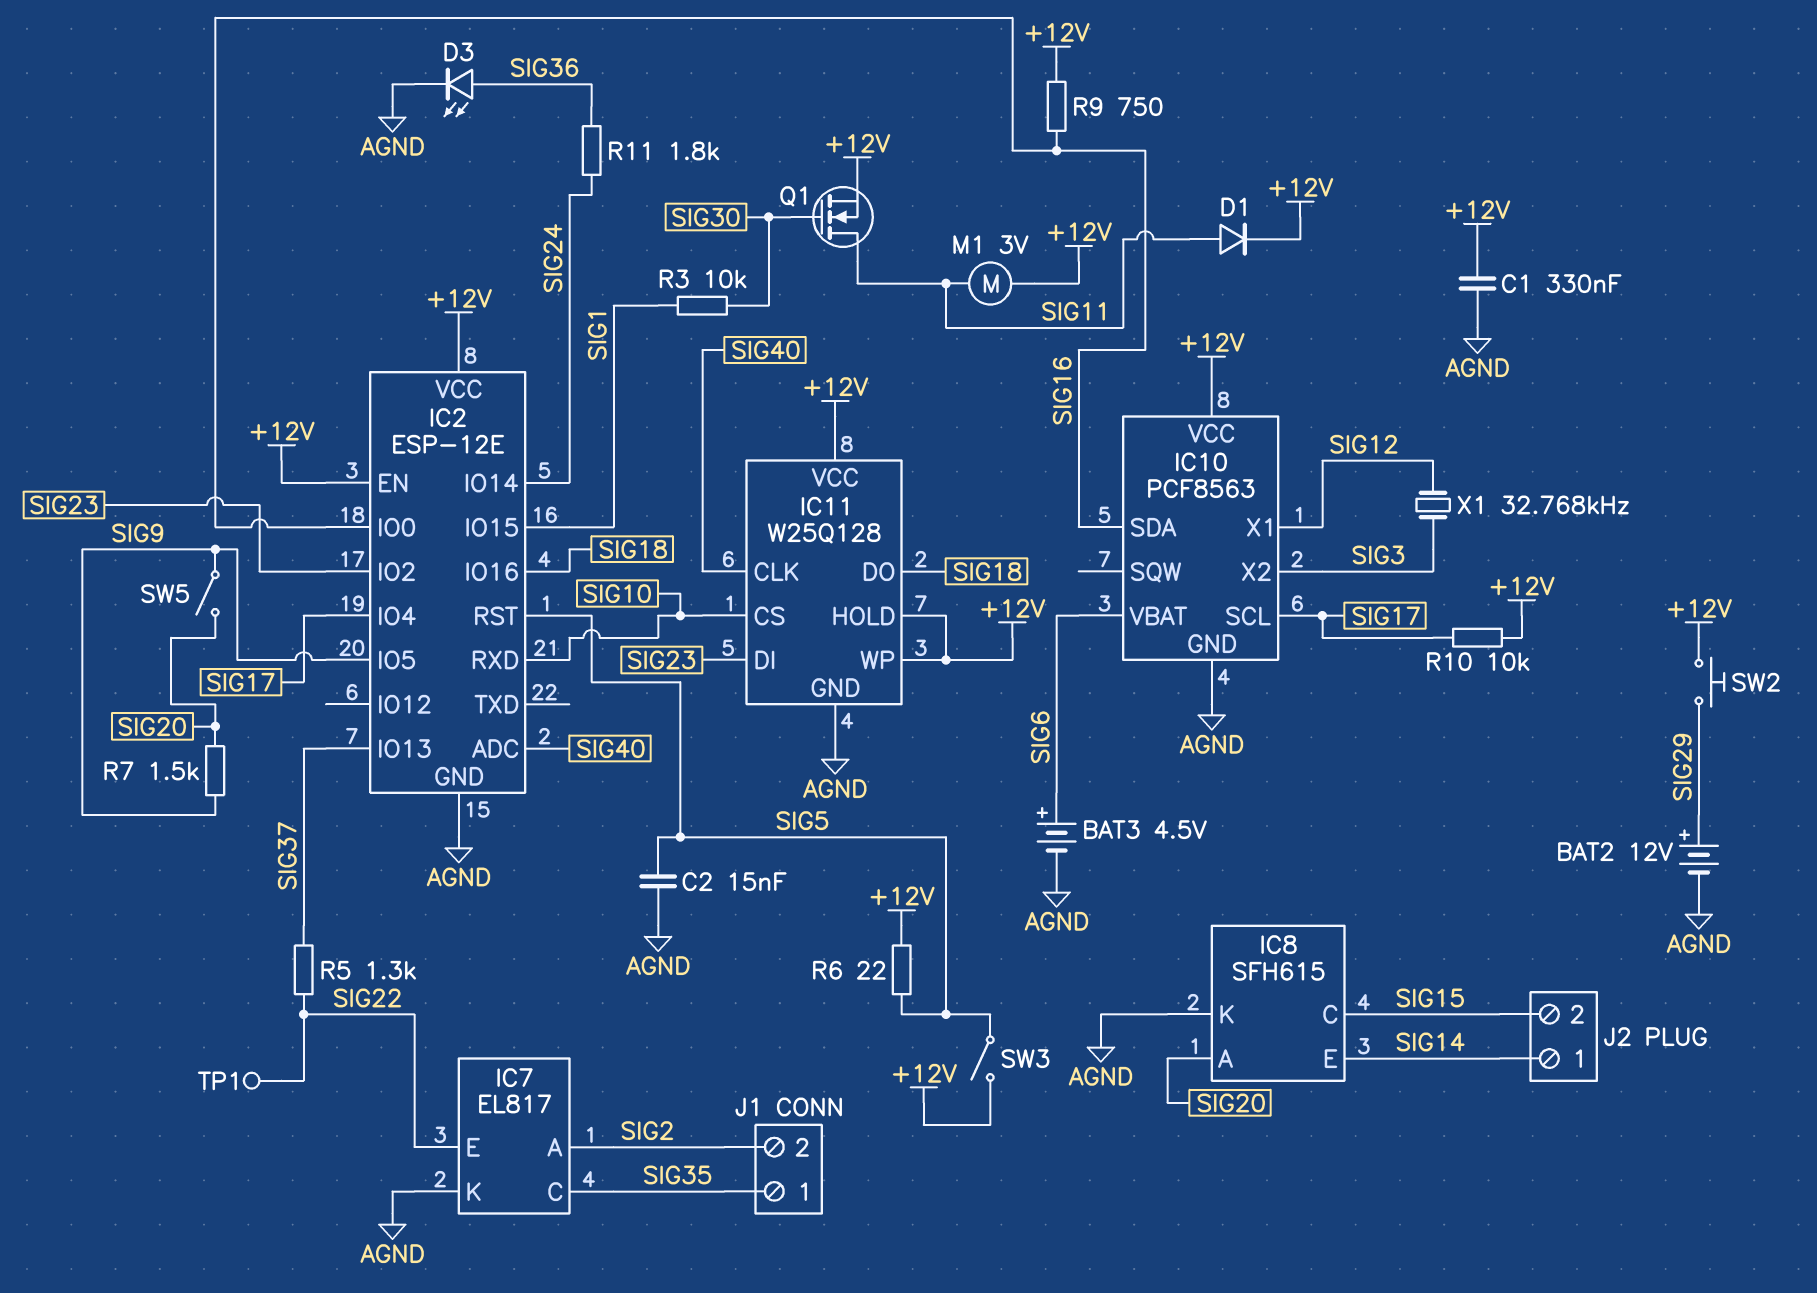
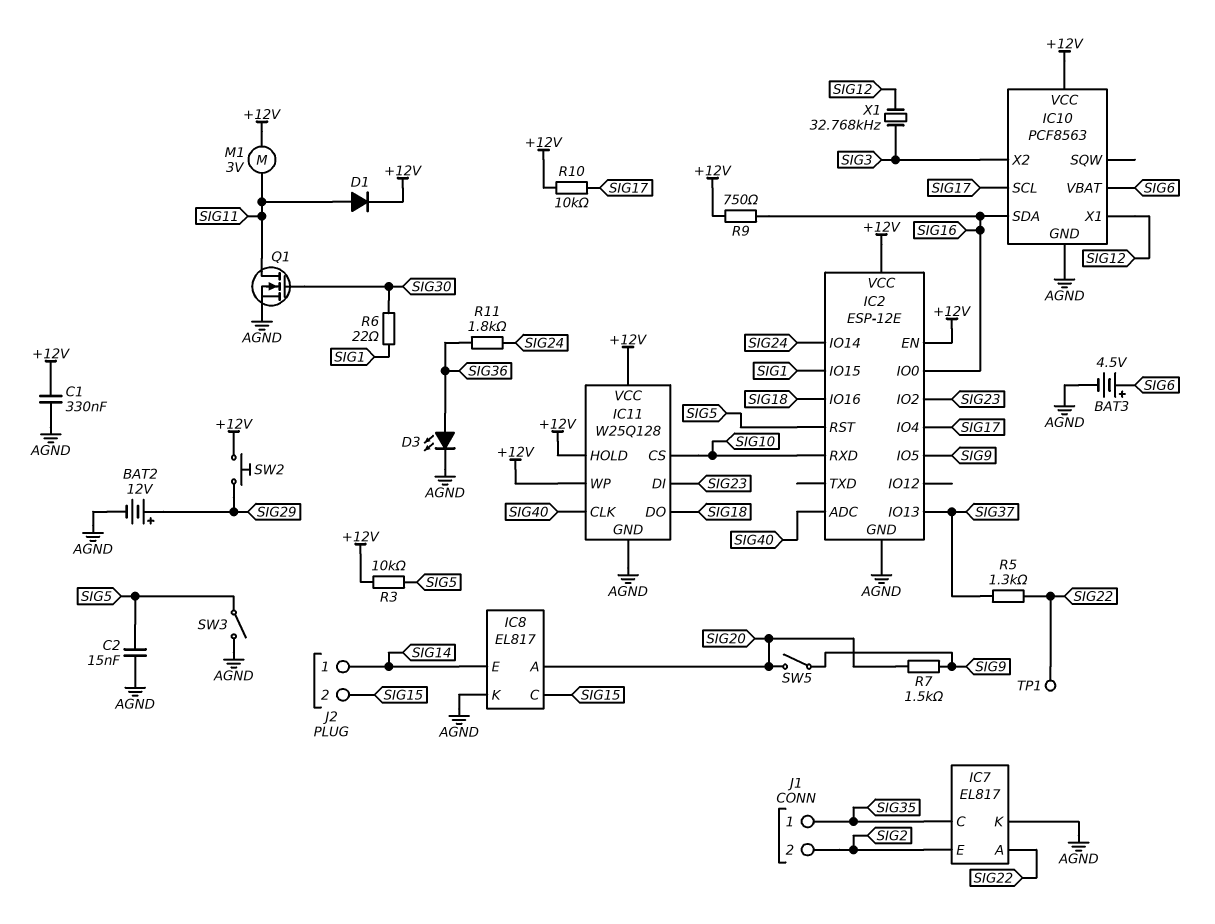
IC7 pin A: SIG2 -> SIG22
IC7 pin E: SIG22 -> SIG2
IC8: SFH615 -> EL817
Q1: NMOS (G SIG30, D SIG11, S +12V) -> NMOS (G SIG30, D SIG11, S AGND)
R3: 10k (SIG1, SIG30) -> 10k (+12V, SIG5)
R6: 22 (+12V, SIG5) -> 22 (SIG1, SIG30)
SW3: switch (+12V, SIG5) -> switch (AGND, SIG5)

